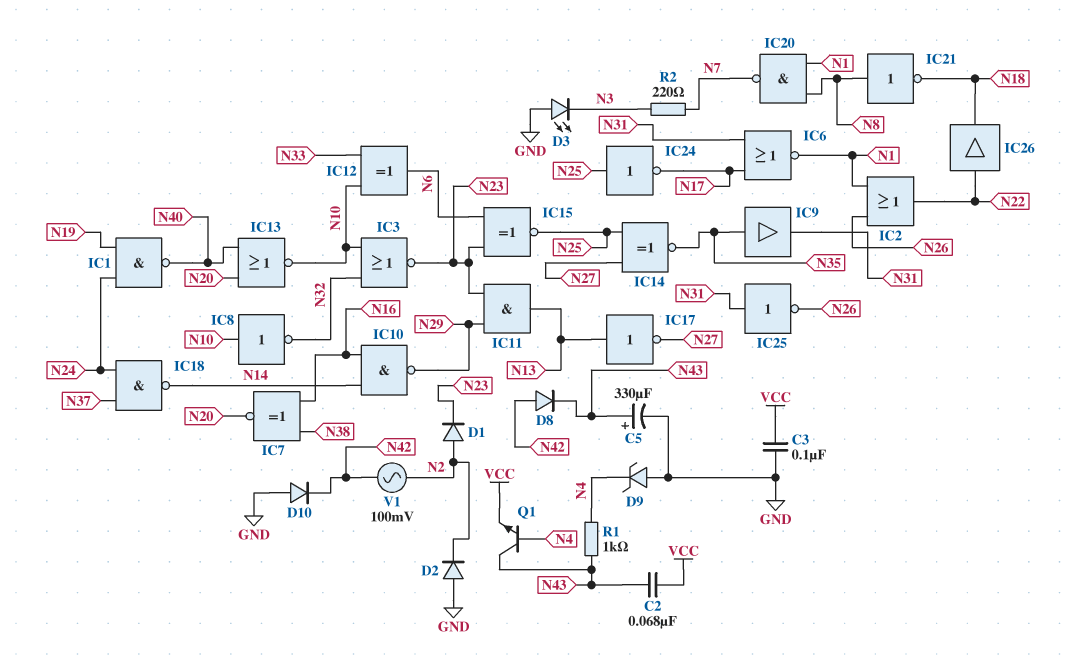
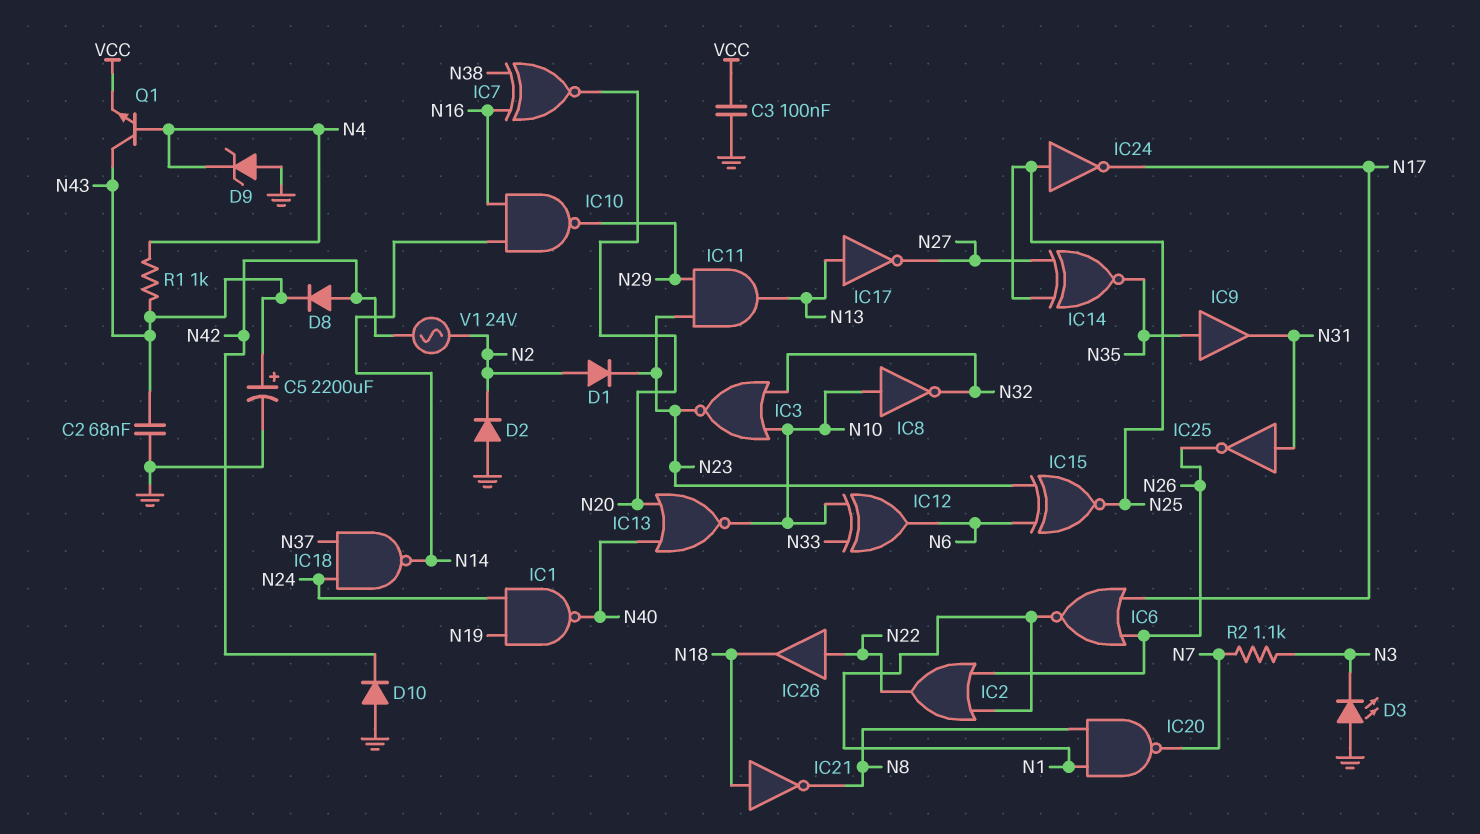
C2: 68nF (N43, VCC) -> 68nF (GND, N43)
C5: 330uF (plus N43, minus GND) -> 2200uF (plus N43, minus GND)
IC6: NOR (in N17, in N31, out N1) -> NOR (in N17, in N26, out N1)
IC21: NOT (in N8, out N18) -> NOT (in N18, out N8)
R2: 220 (N3, N7) -> 1.1k (N3, N7)
V1: AC 100mV (N2, N42) -> AC 24V (N2, N42)

